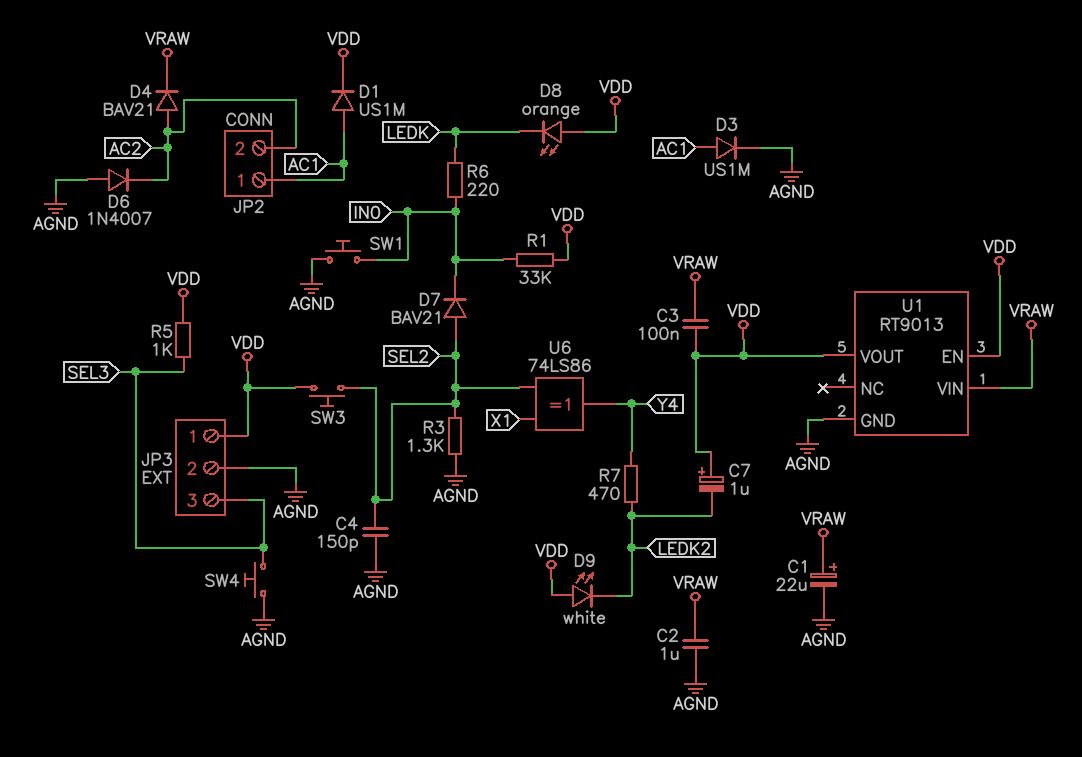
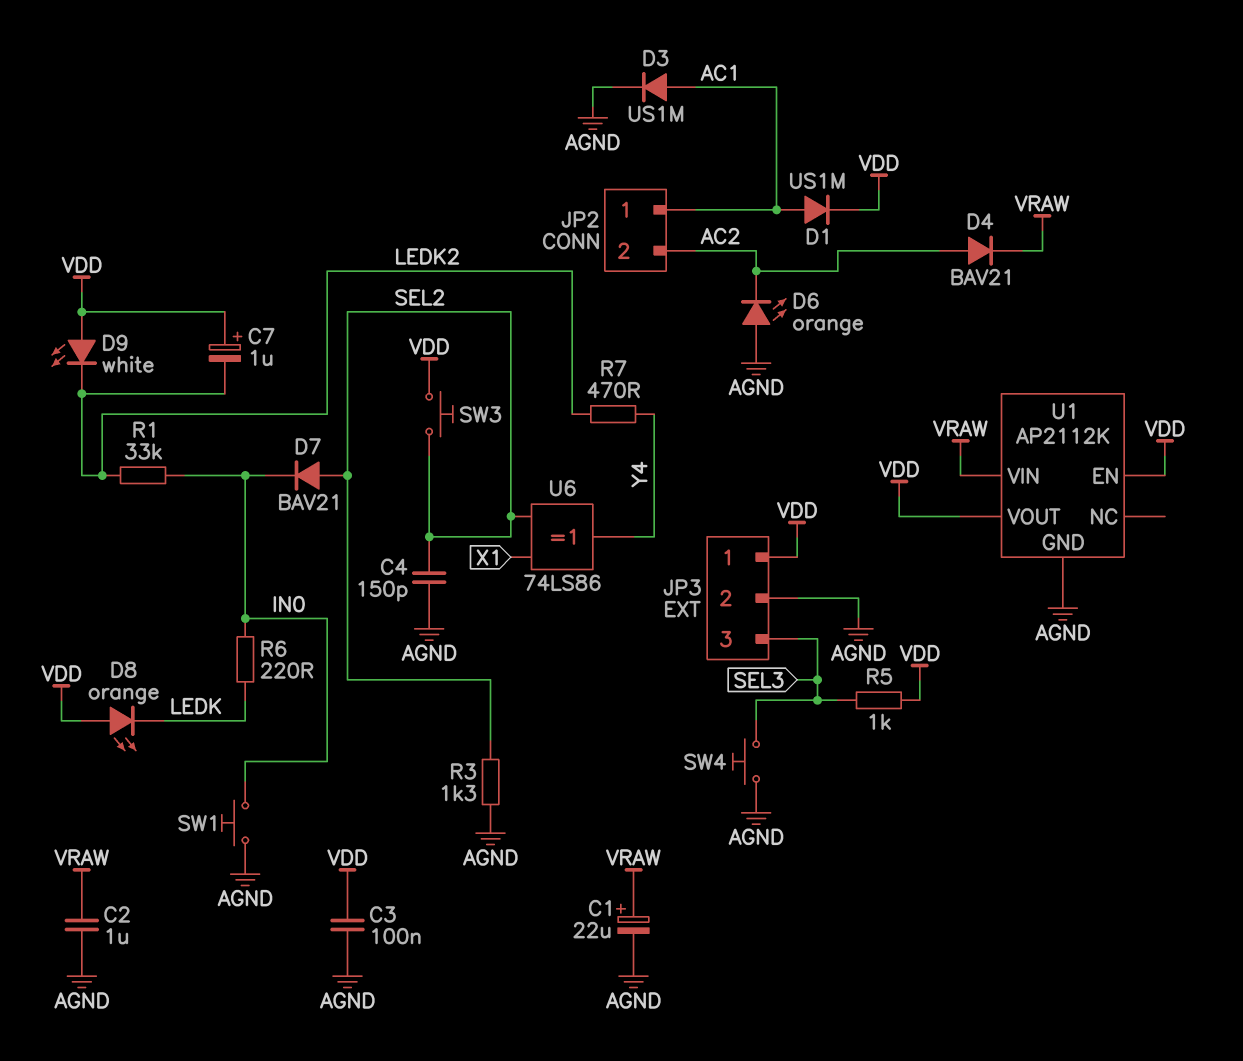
C3: 100nF (VDD, VRAW) -> 100nF (AGND, VDD)
D6: diode 1N4007 (A AGND, K AC2) -> LED orange (A AGND, K AC2)
R1: 33k (IN0, VDD) -> 33k (IN0, LEDK2)
U1: RT9013 -> AP2112K

